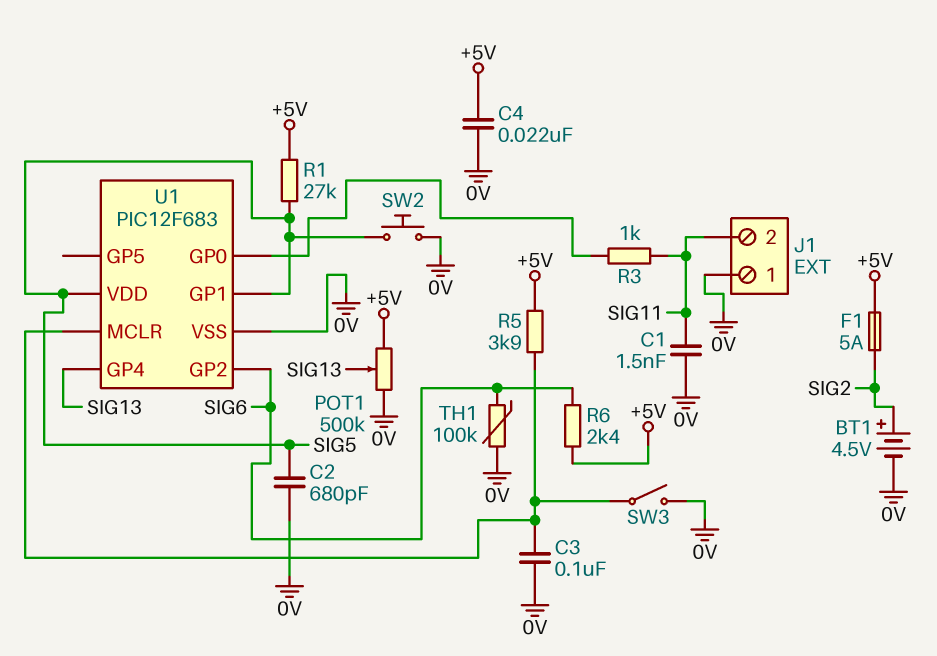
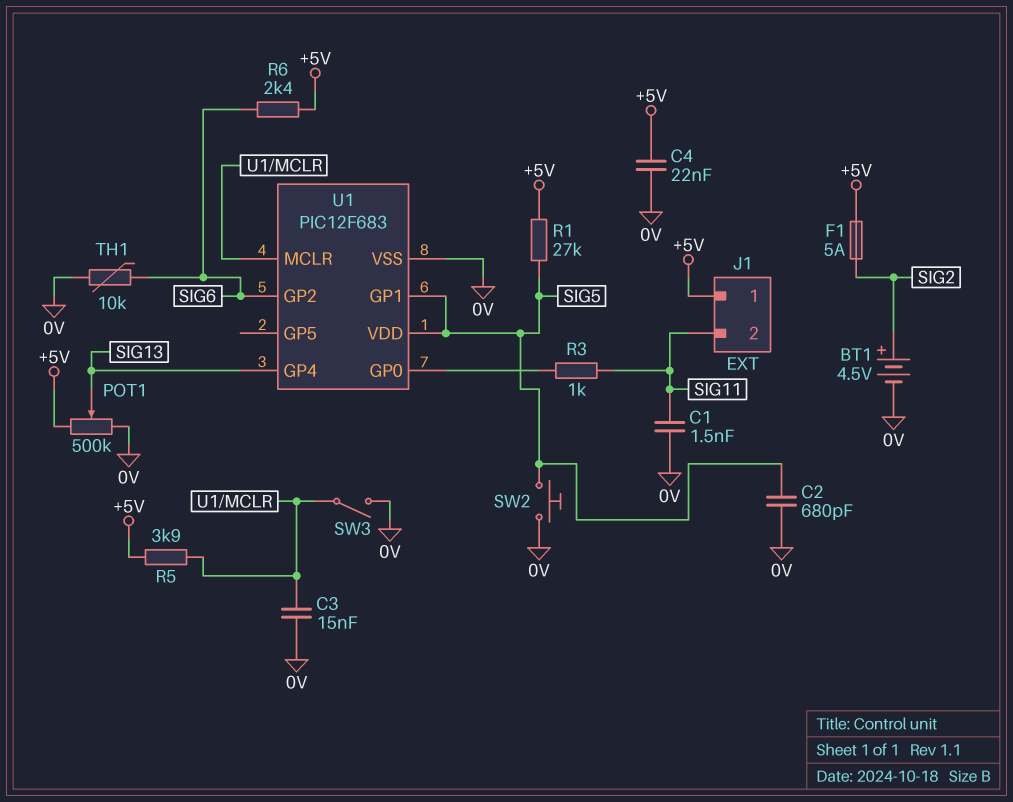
C3: 100nF (0V, U1/MCLR) -> 15nF (0V, U1/MCLR)
J1 pin 1: 0V -> +5V
TH1: 100k (0V, SIG6) -> 10k (0V, SIG6)

